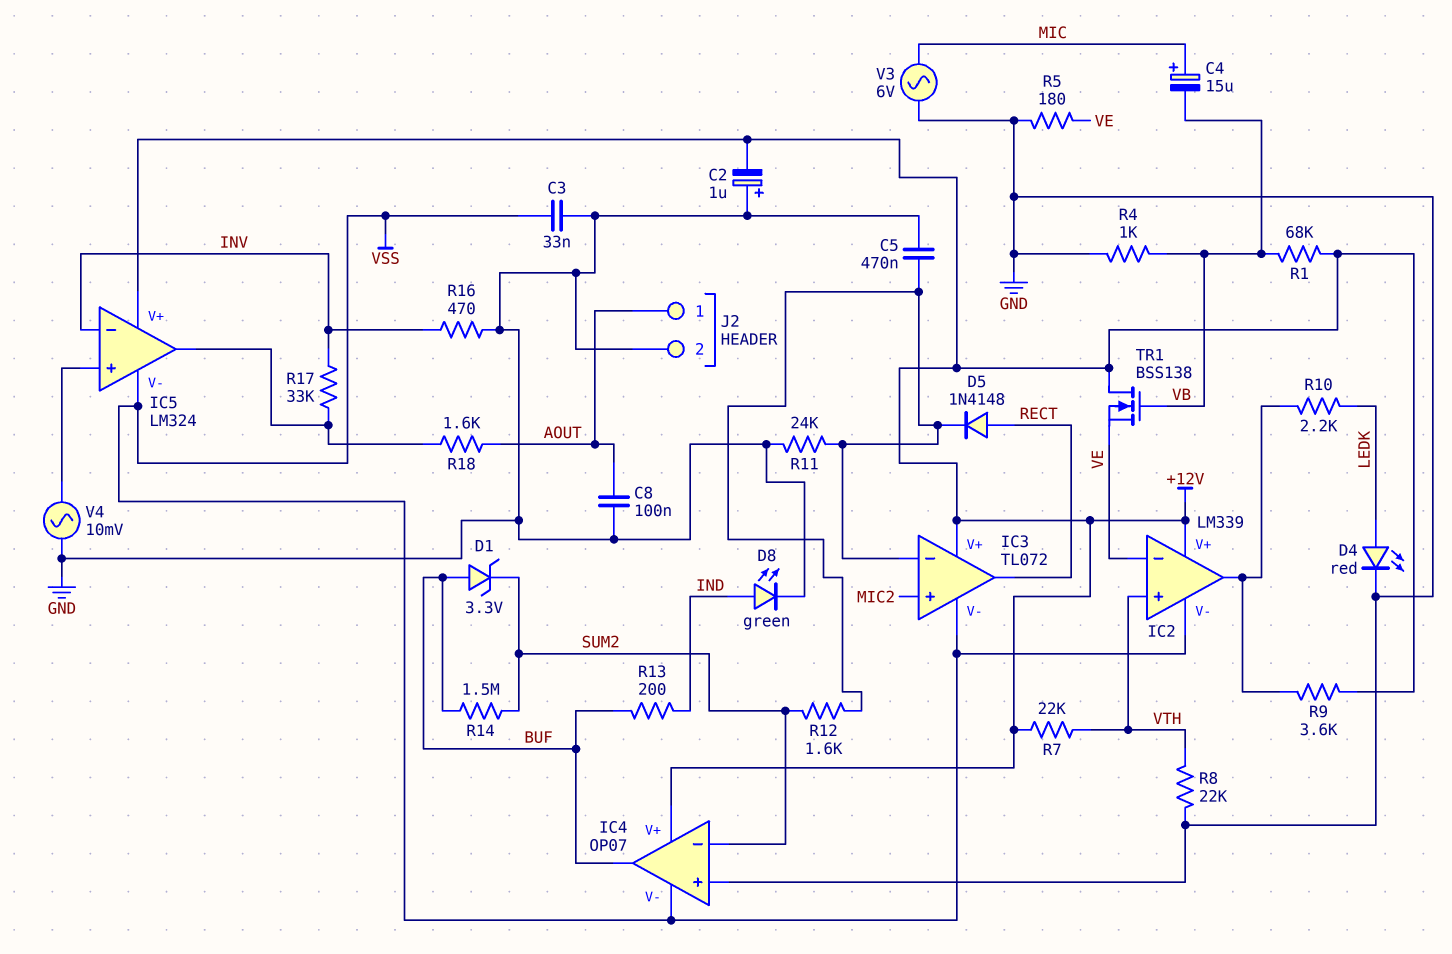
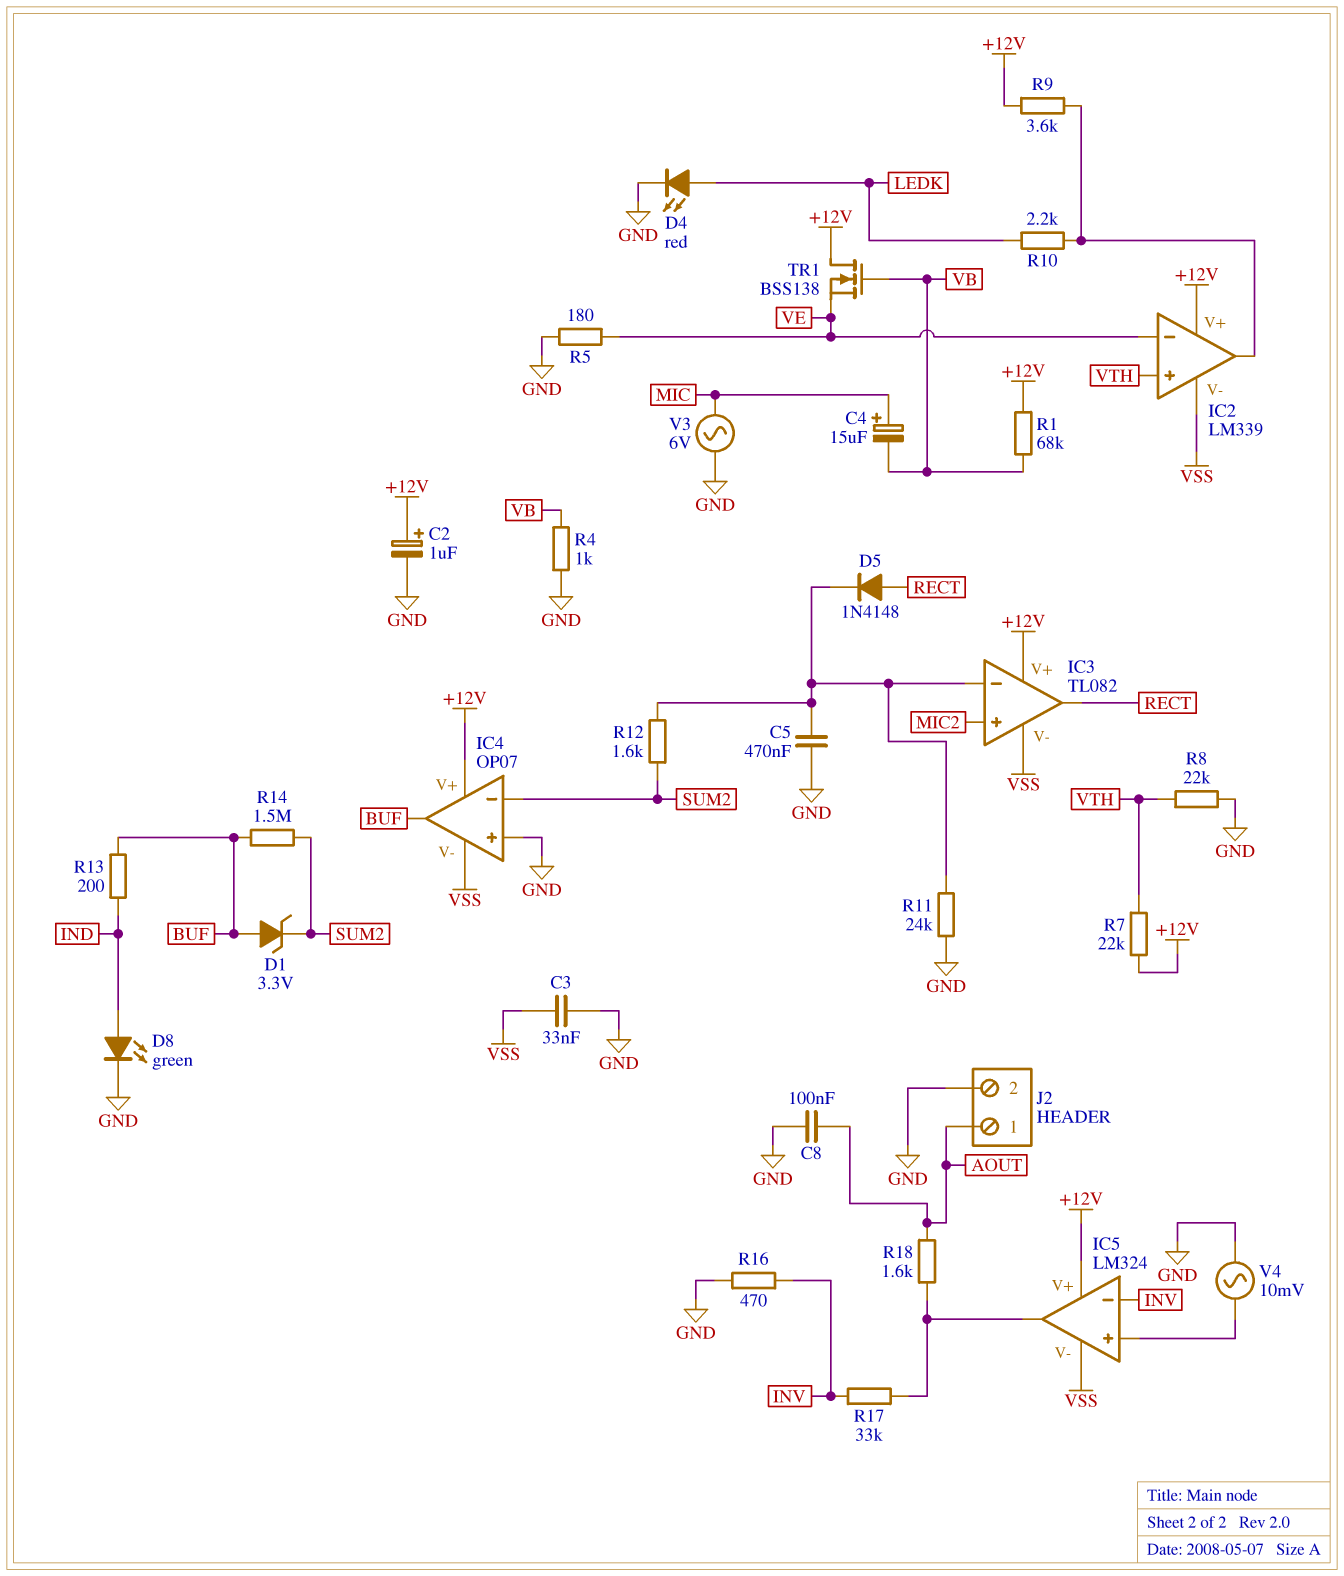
C2: 1uF (plus GND, minus +12V) -> 1uF (plus +12V, minus GND)
IC3: TL072 -> TL082

